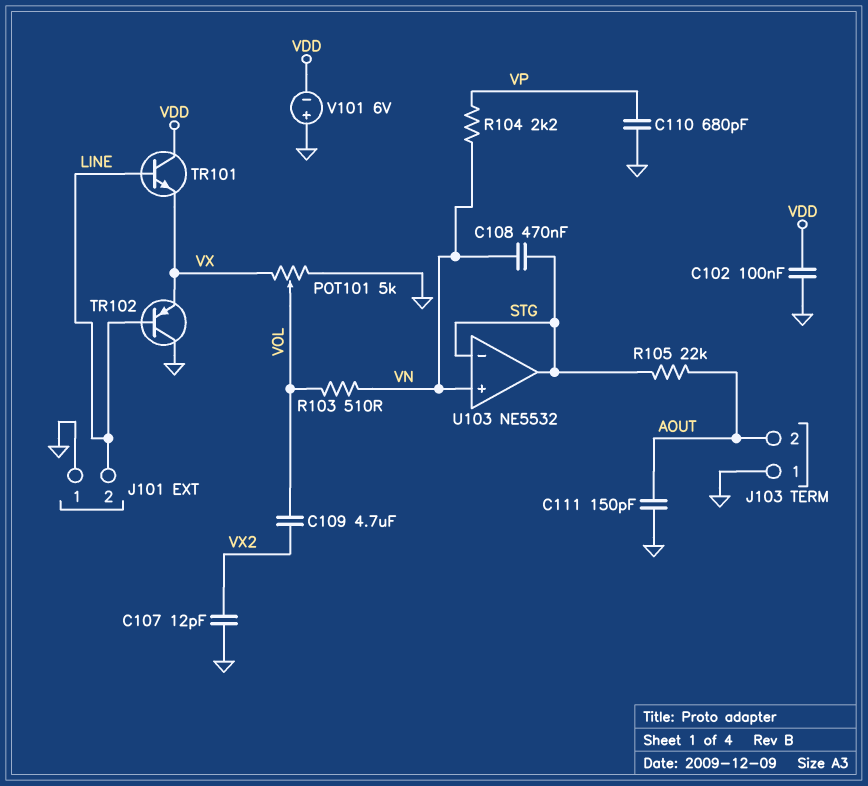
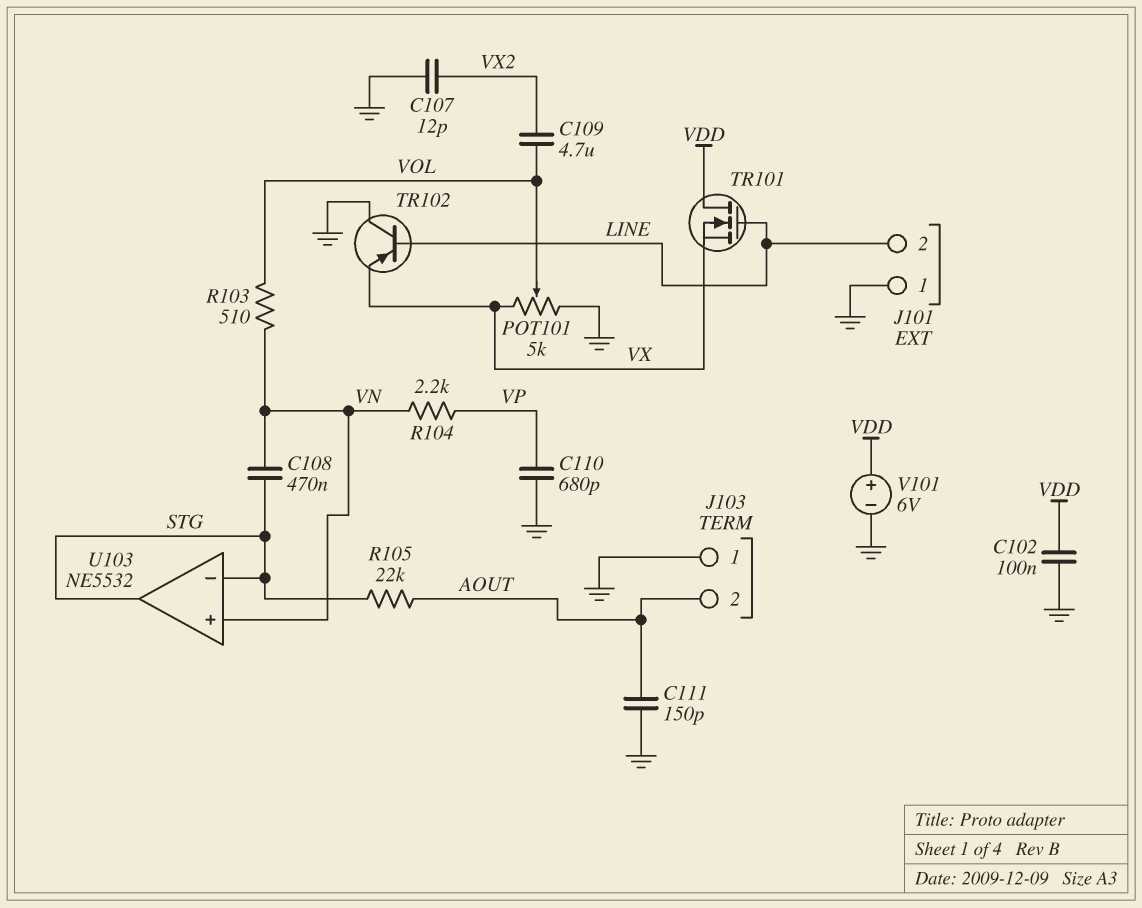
TR101: NPN (B LINE, C VDD, E VX) -> NMOS (G LINE, D VDD, S VX)
V101: 6V (plus GND, minus VDD) -> 6V (plus VDD, minus GND)

